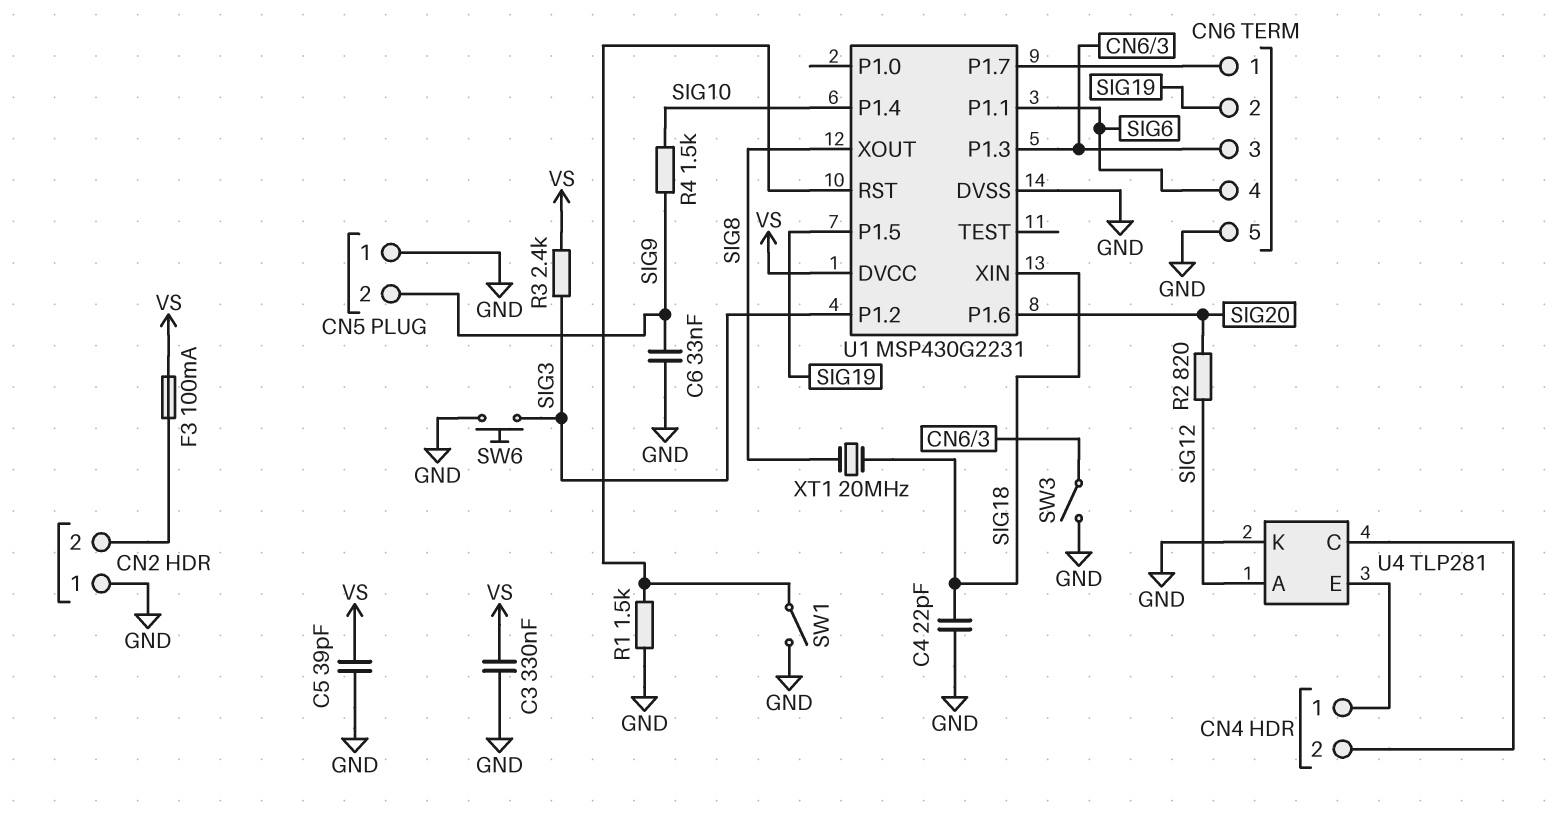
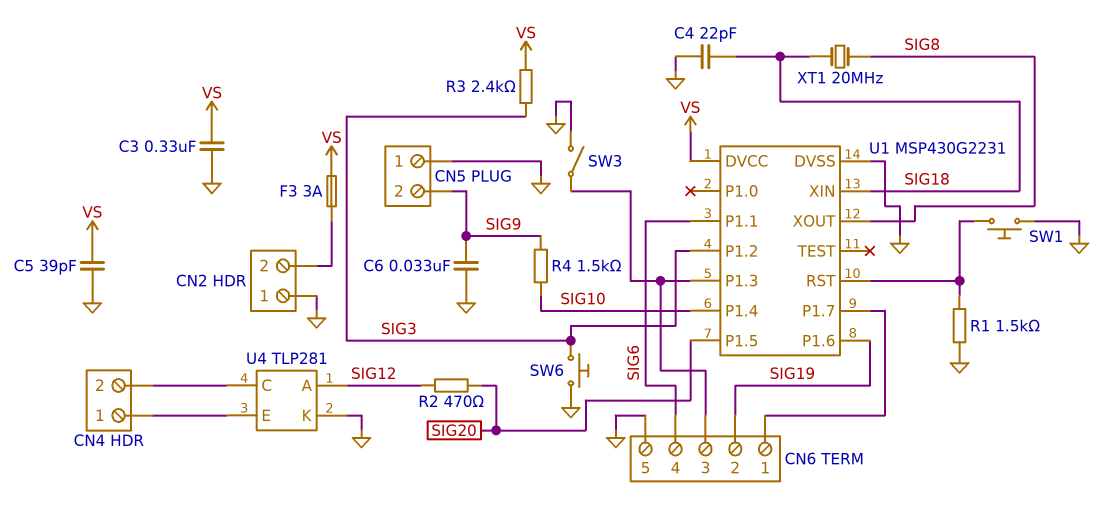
F3: 100mA (CN2/2, VS) -> 3A (CN2/2, VS)
R2: 820 (SIG12, SIG20) -> 470 (SIG12, SIG20)
SW1: switch (GND, U1/RST) -> button (GND, U1/RST)
U1 pin P1.5: SIG19 -> SIG20
U1 pin P1.6: SIG20 -> SIG19

